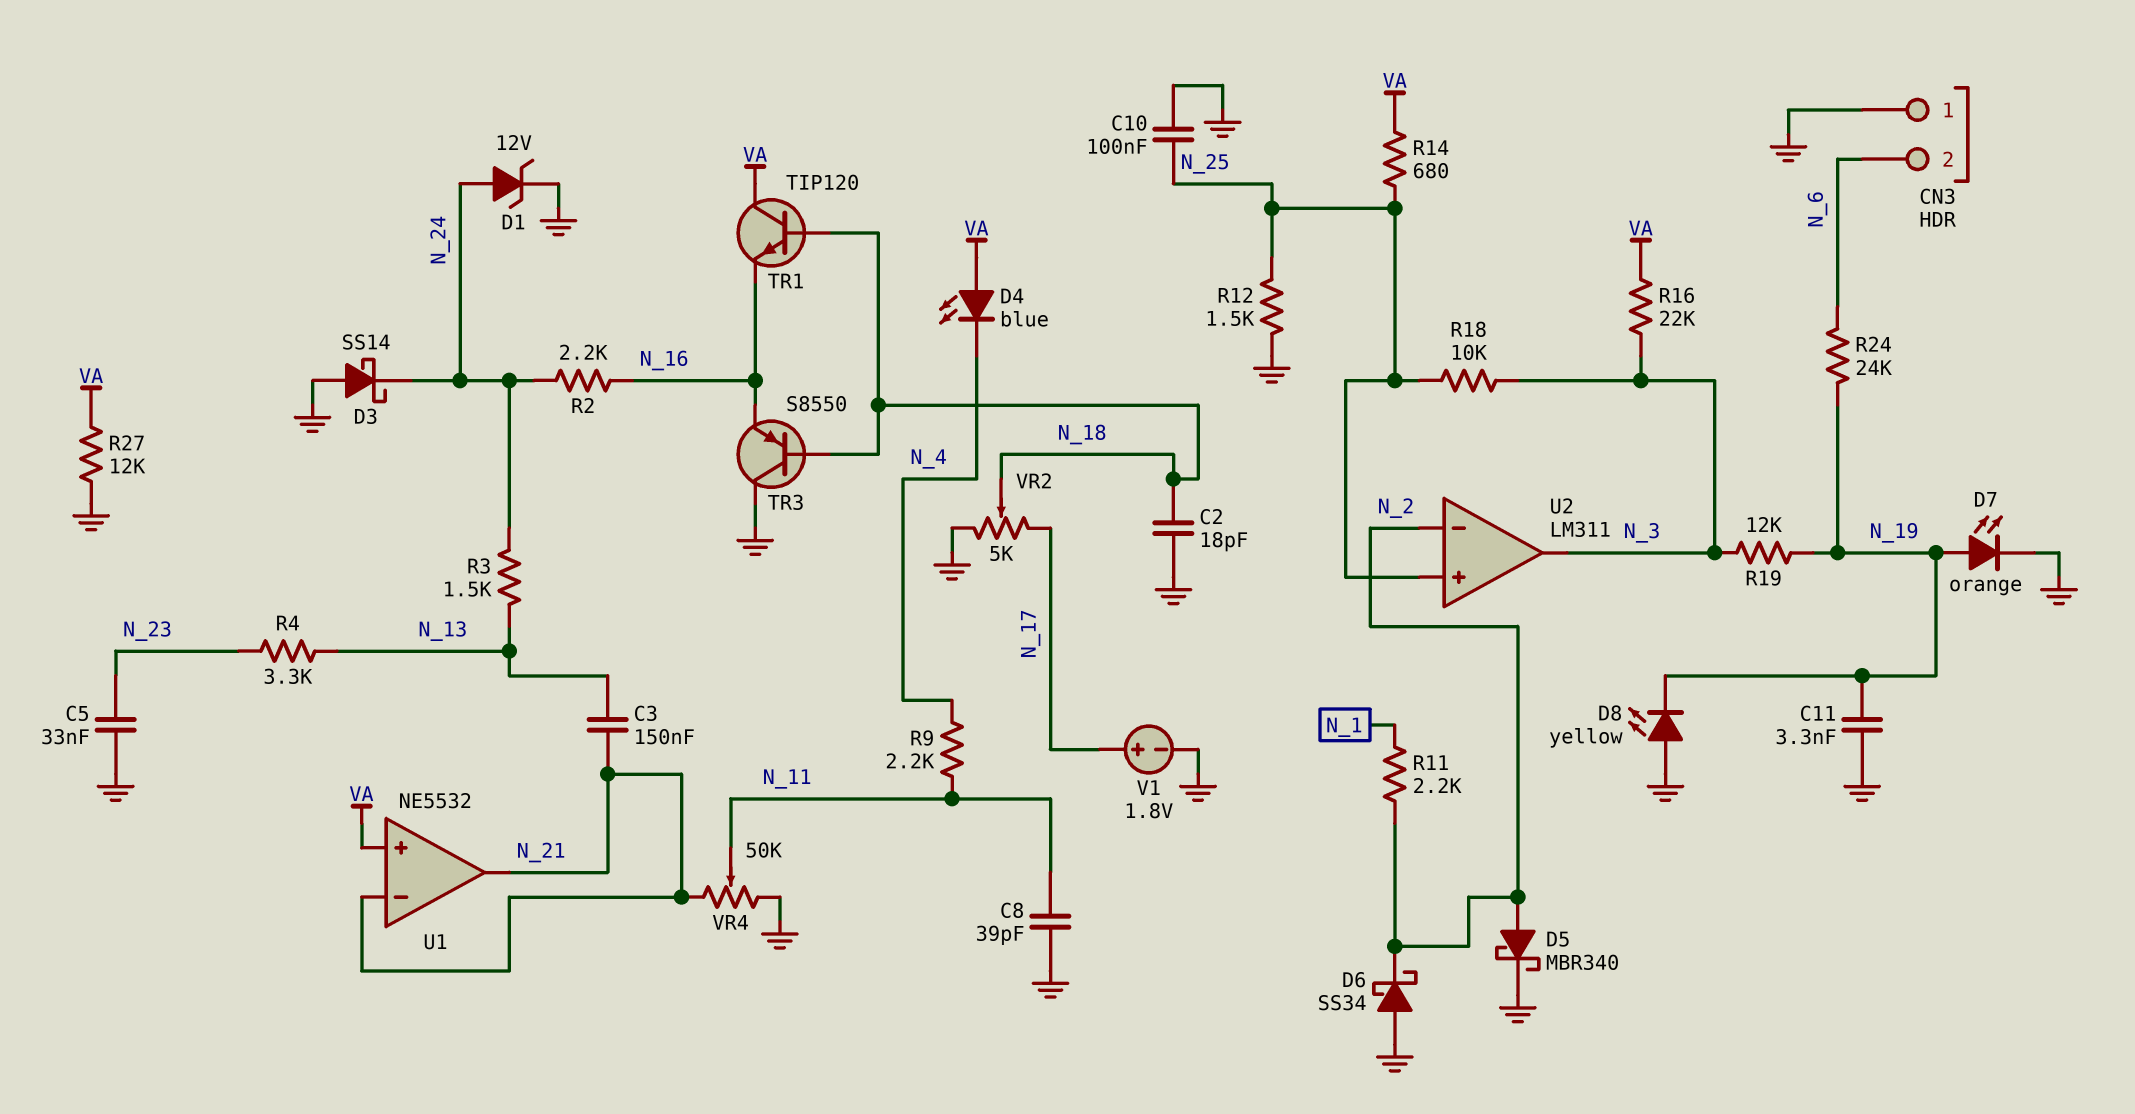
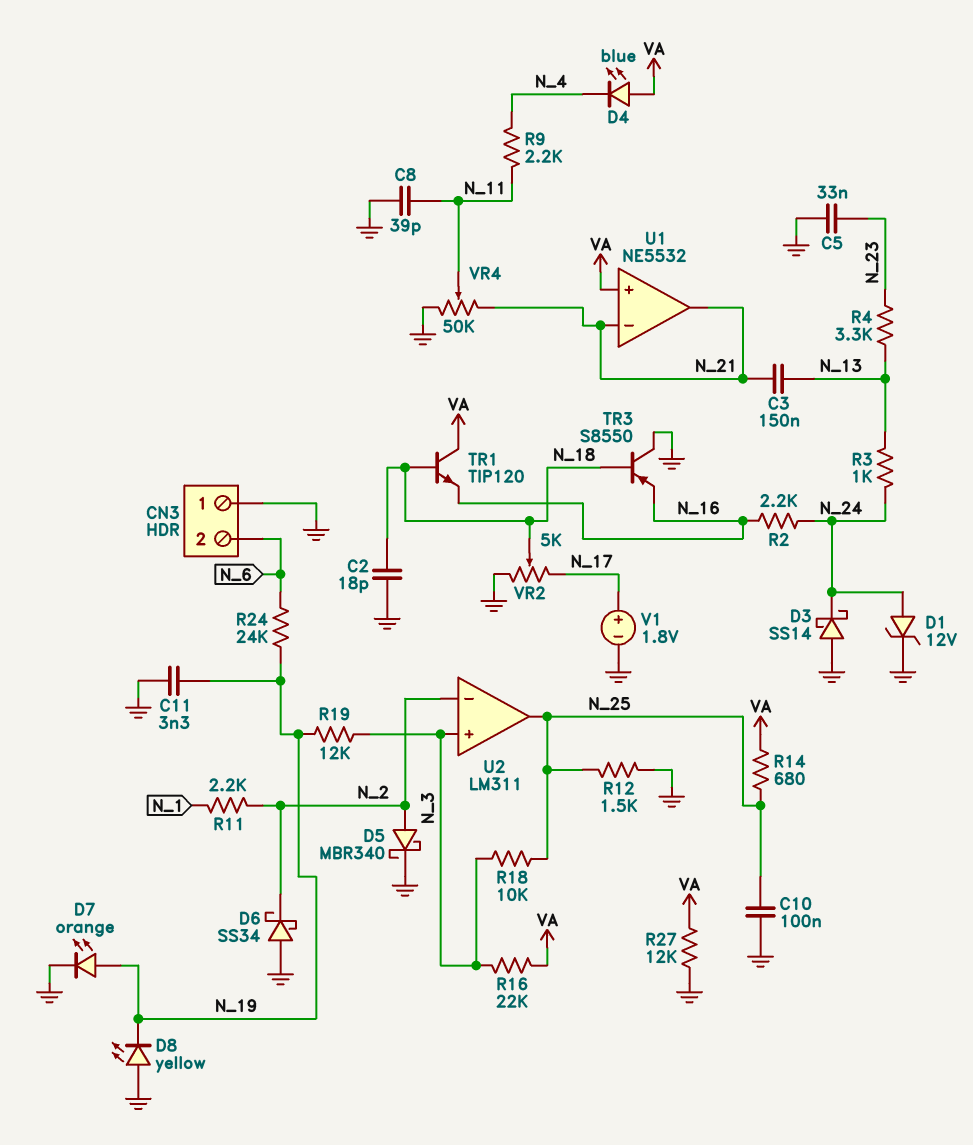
R3: 1.5k (N_13, N_24) -> 1k (N_13, N_24)
U2 pin in+: N_25 -> N_3
U2 pin out: N_3 -> N_25

